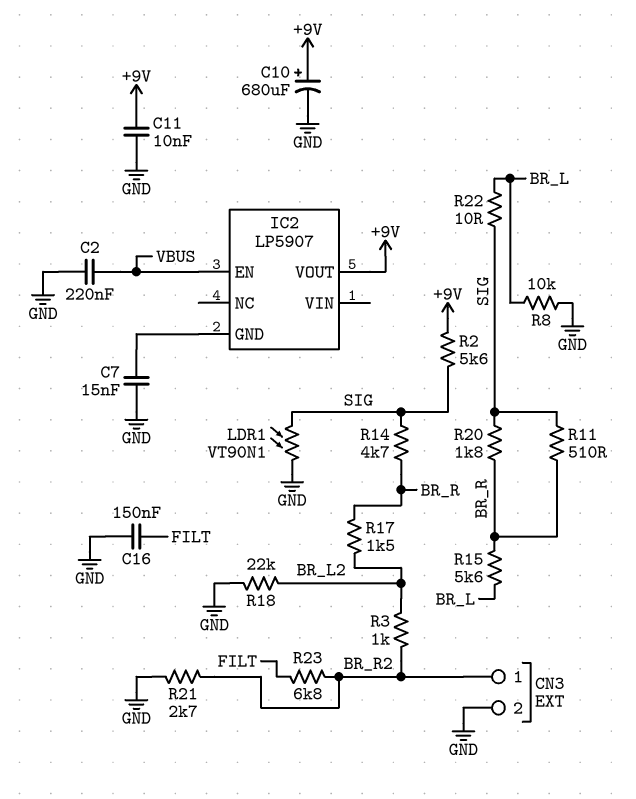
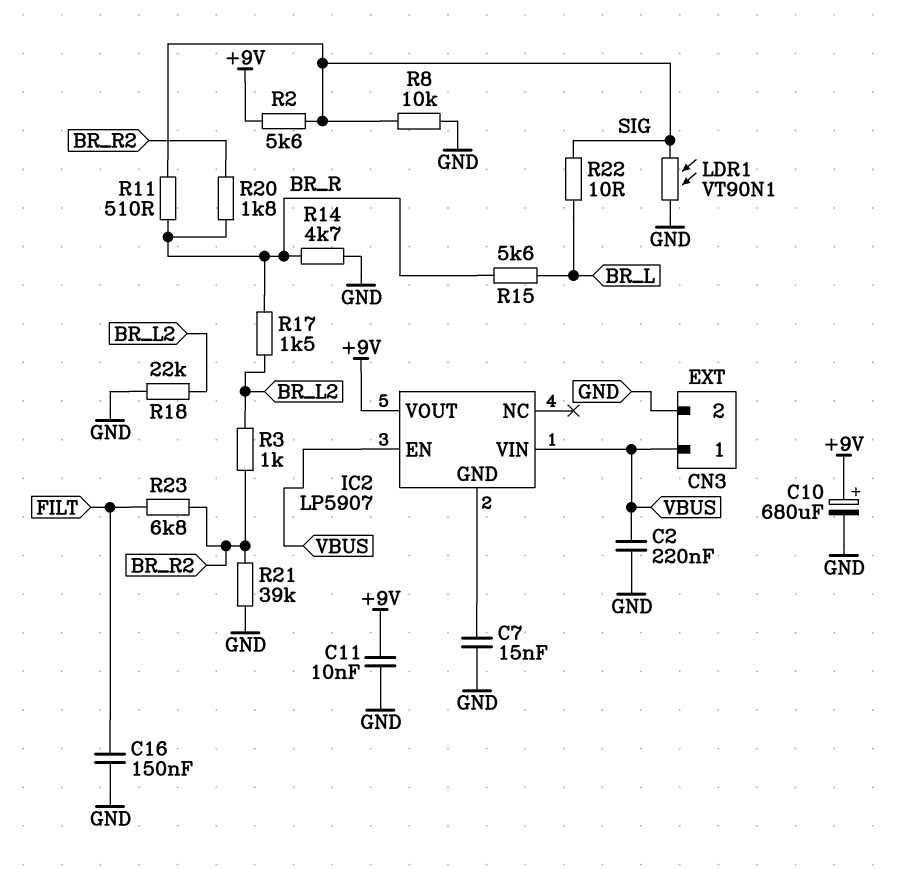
CN3 pin 1: BR_R2 -> VBUS
IC2 pin VIN: none -> VBUS
R8: 10k (BR_L, GND) -> 10k (GND, SIG)
R14: 4.7k (BR_R, SIG) -> 4.7k (BR_R, GND)
R20: 1.8k (BR_R, SIG) -> 1.8k (BR_R, BR_R2)
R21: 2.7k (BR_R2, GND) -> 39k (BR_R2, GND)

